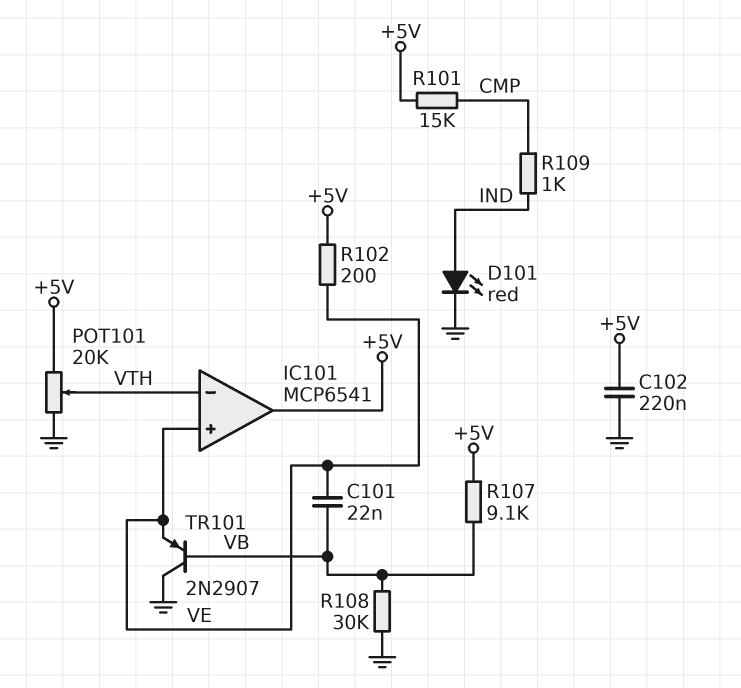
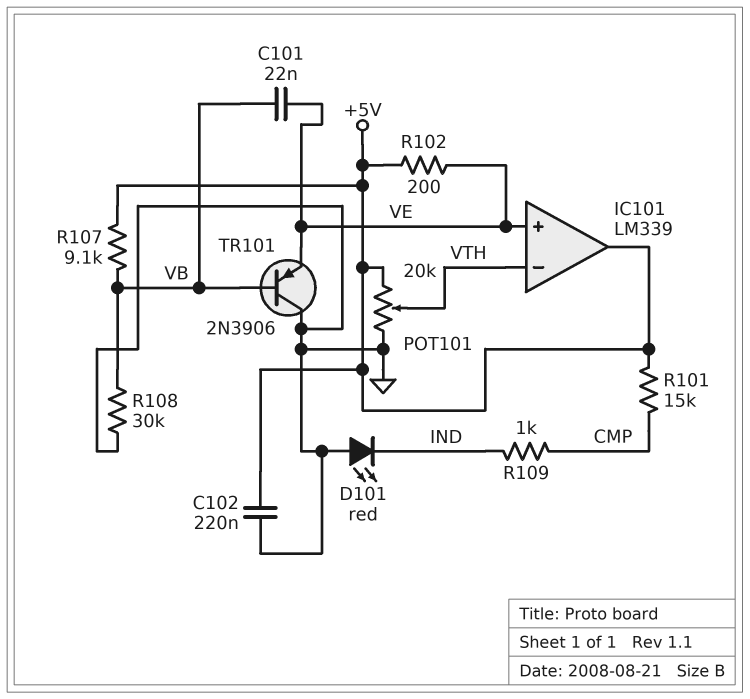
D101: LED red (A IND, K GND) -> LED red (A GND, K IND)
IC101: MCP6541 -> LM339
TR101: PNP 2N2907 (B VB, C GND, E VE) -> PNP 2N3906 (B VB, C GND, E VE)

